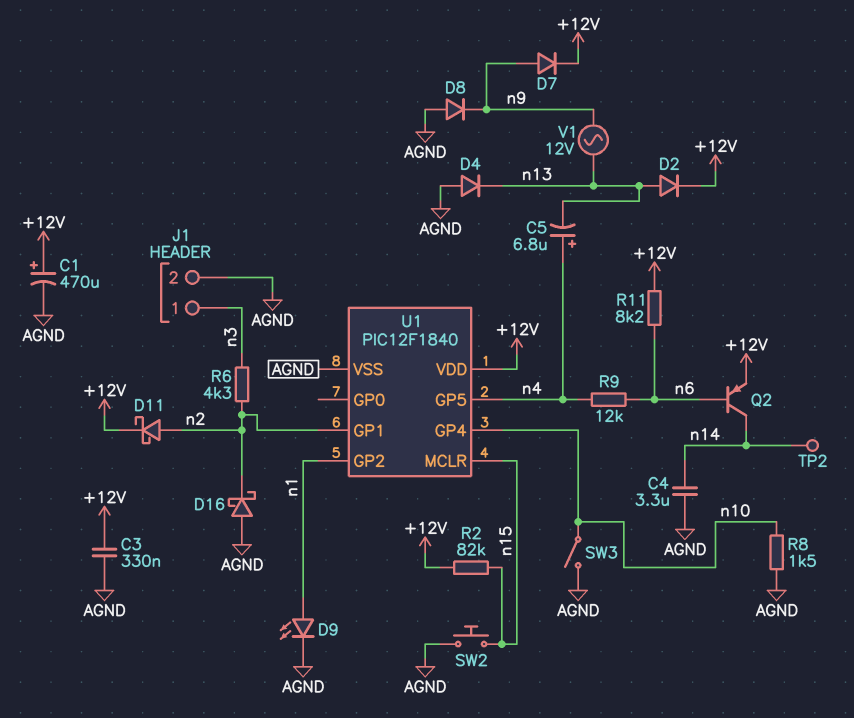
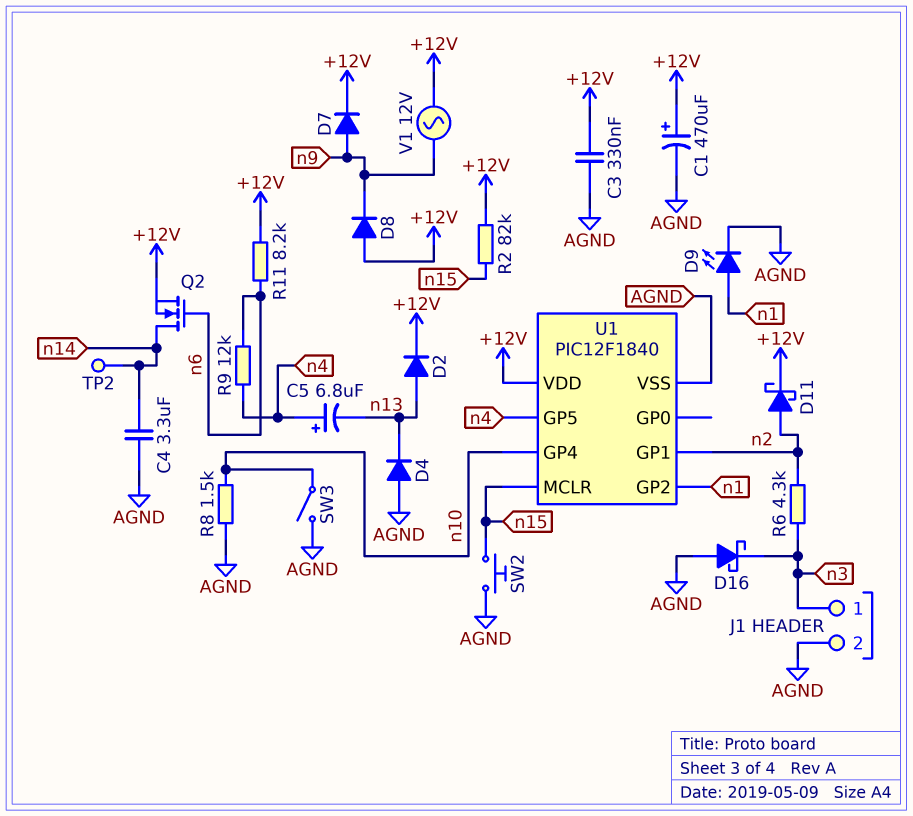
D8: diode (A AGND, K n9) -> diode (A +12V, K n9)
D16: schottky (A AGND, K n2) -> schottky (A AGND, K n3)
Q2: PNP (B n6, C n14, E +12V) -> NMOS (G n6, D n14, S +12V)
V1: AC 12V (n9, n13) -> AC 12V (+12V, n9)

